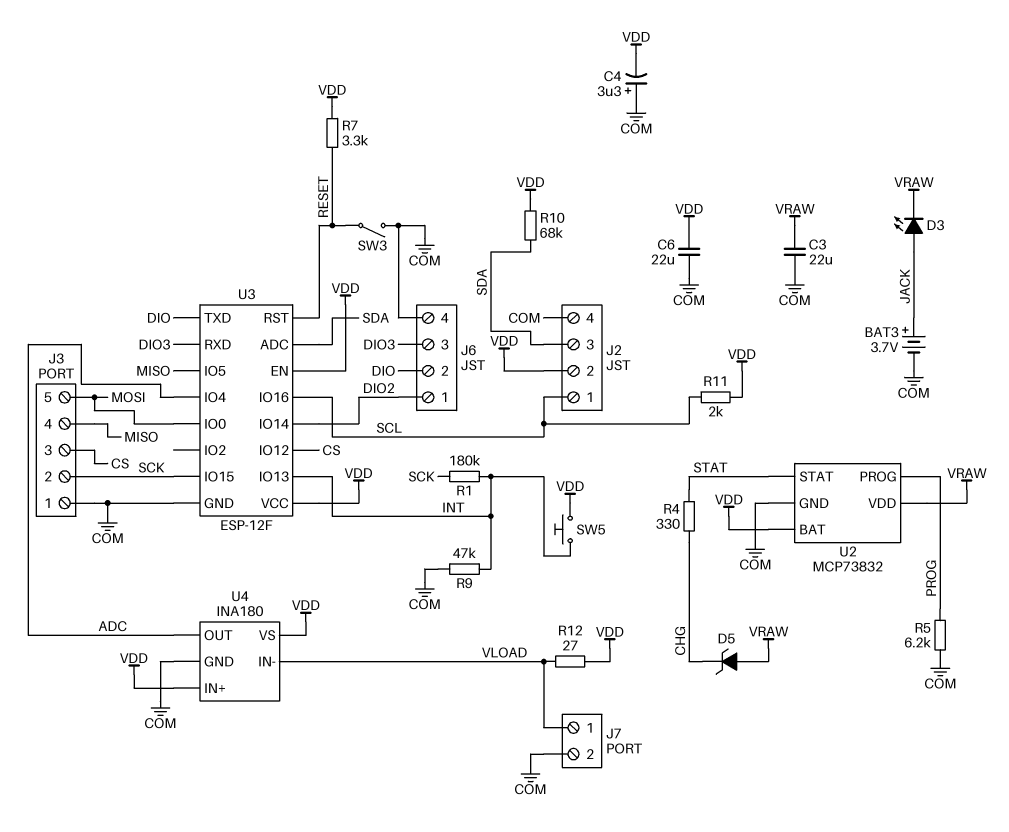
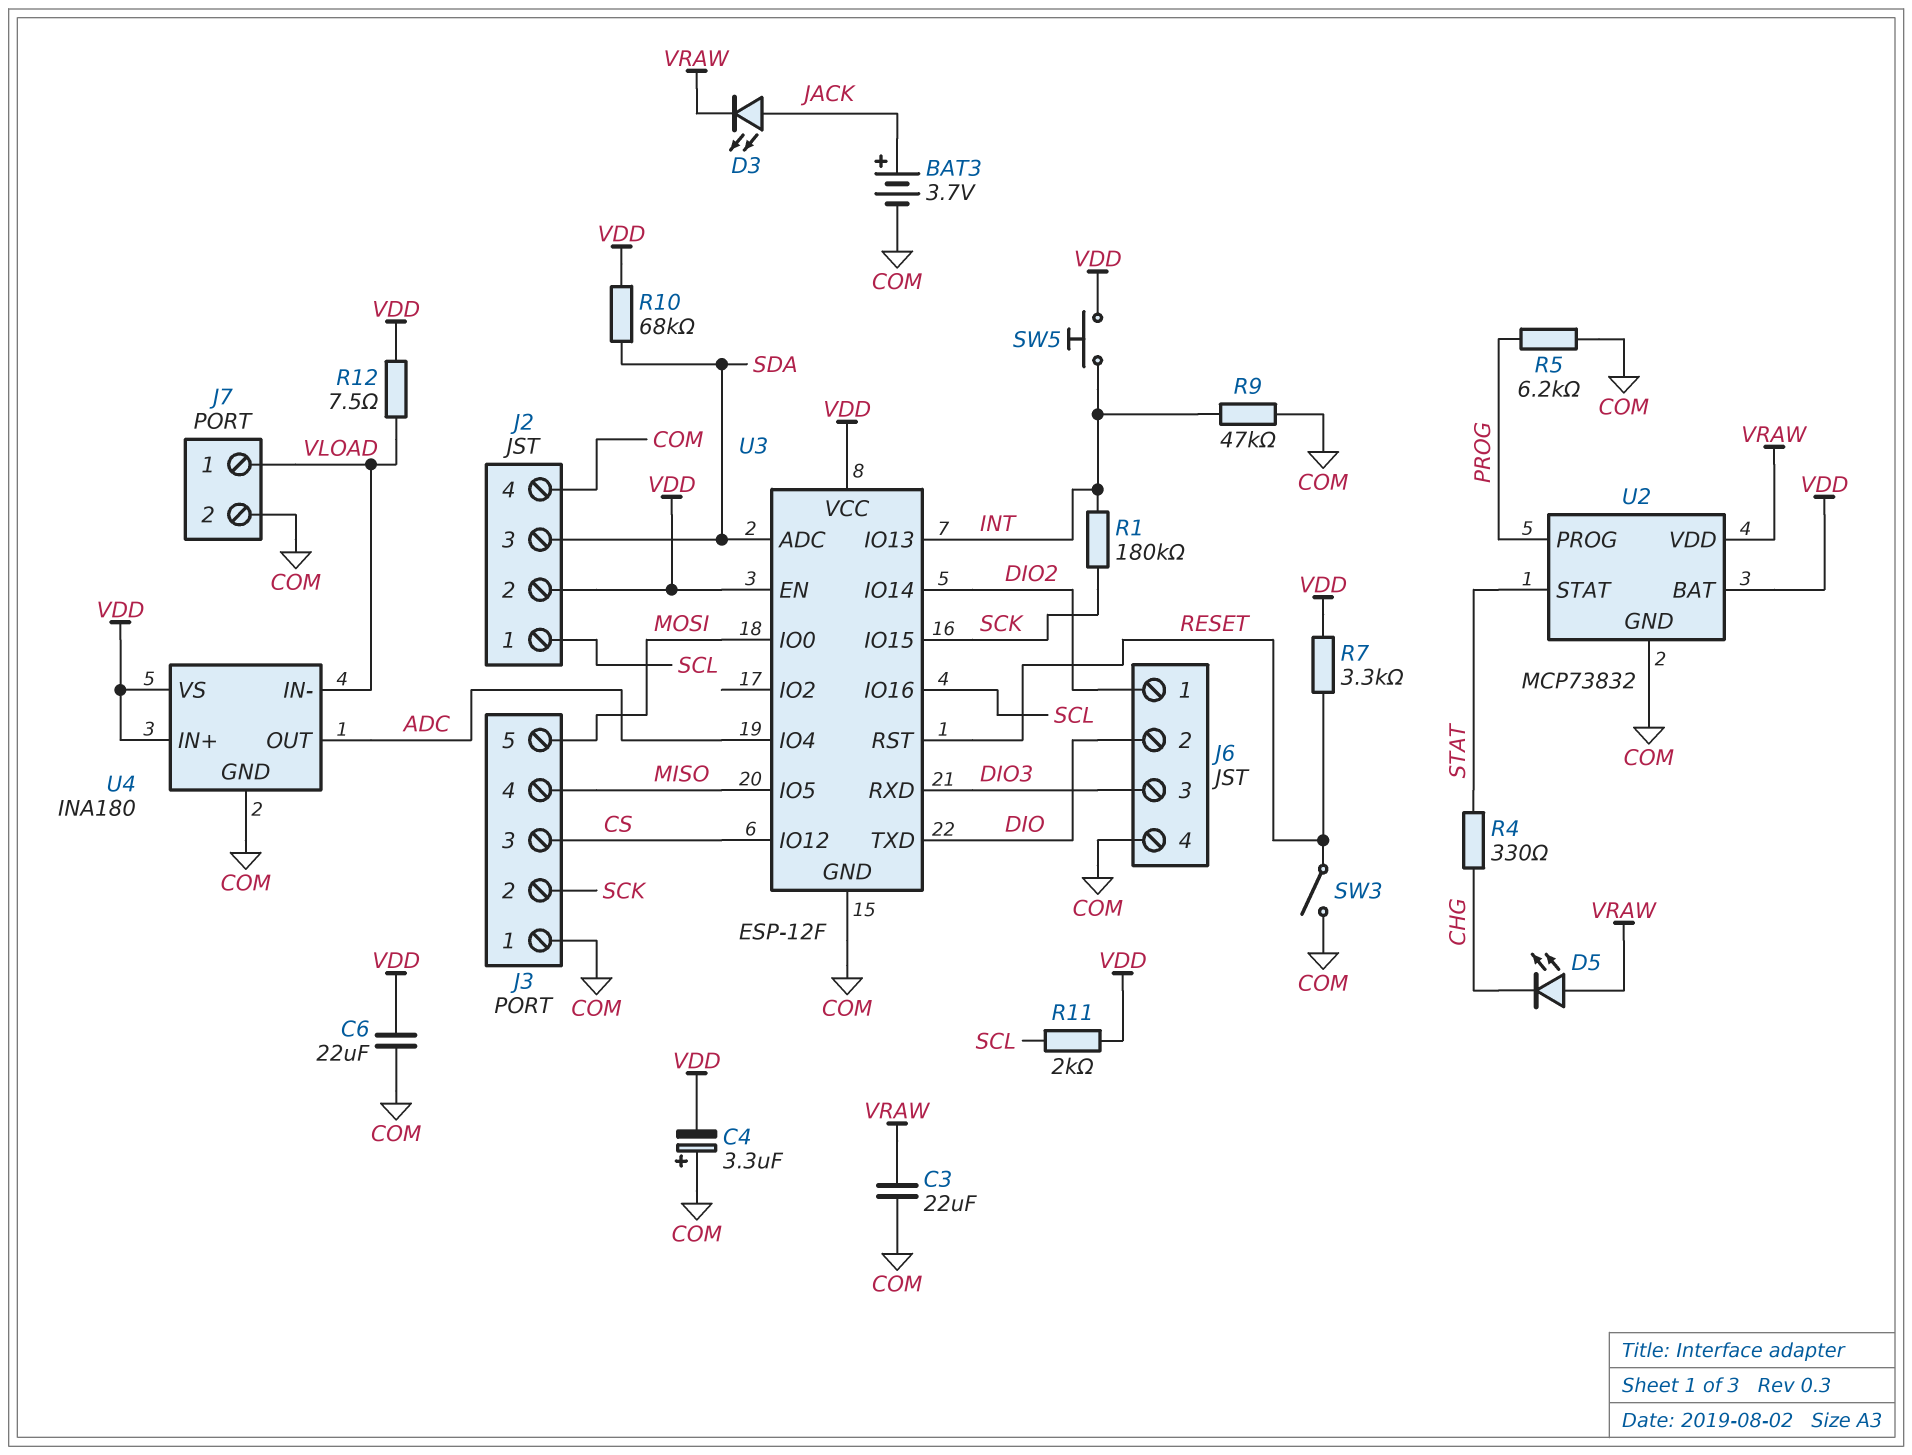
D5: zener (A VRAW, K CHG) -> LED (A VRAW, K CHG)
R12: 27 (VDD, VLOAD) -> 7.5 (VDD, VLOAD)

